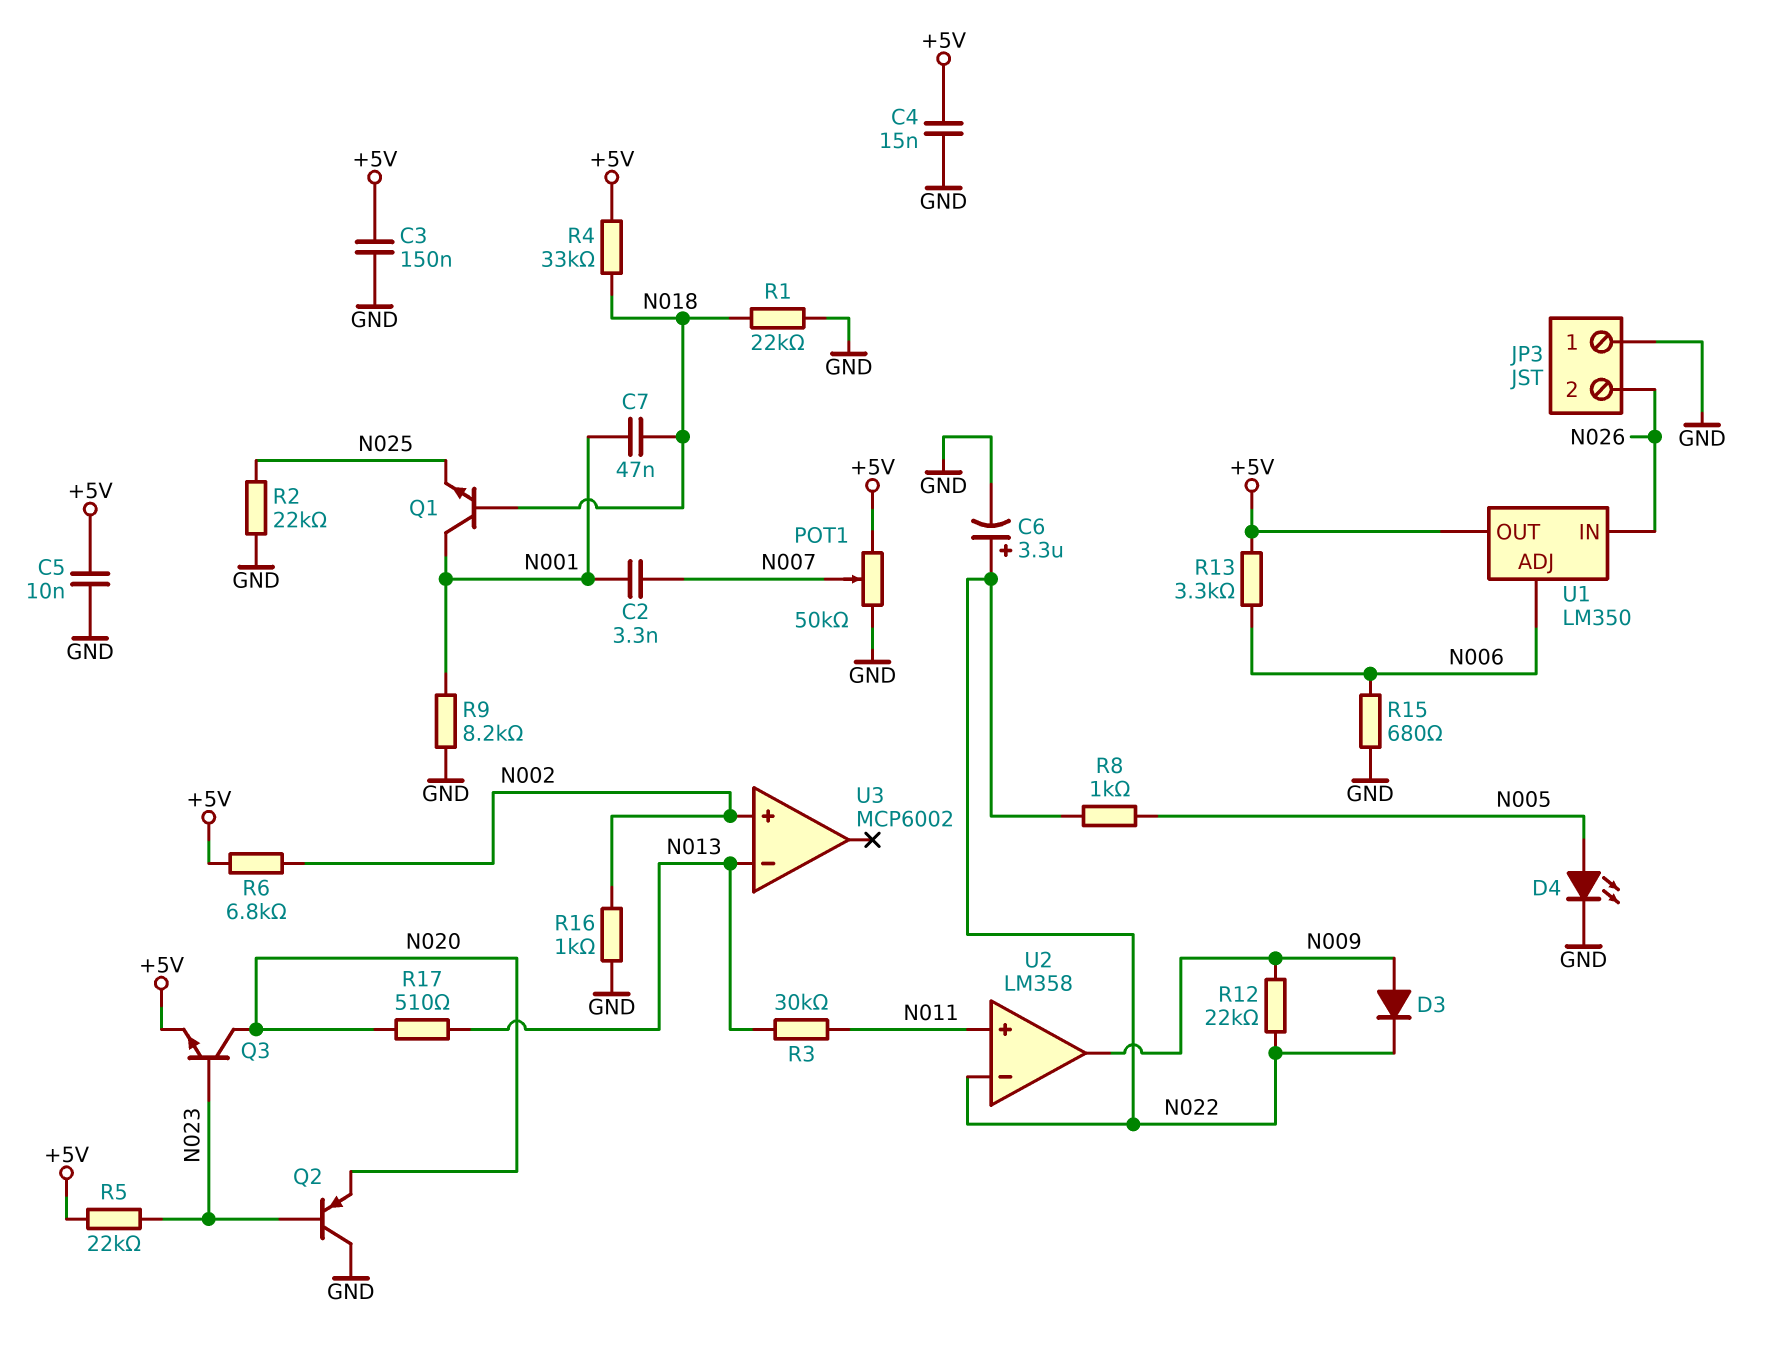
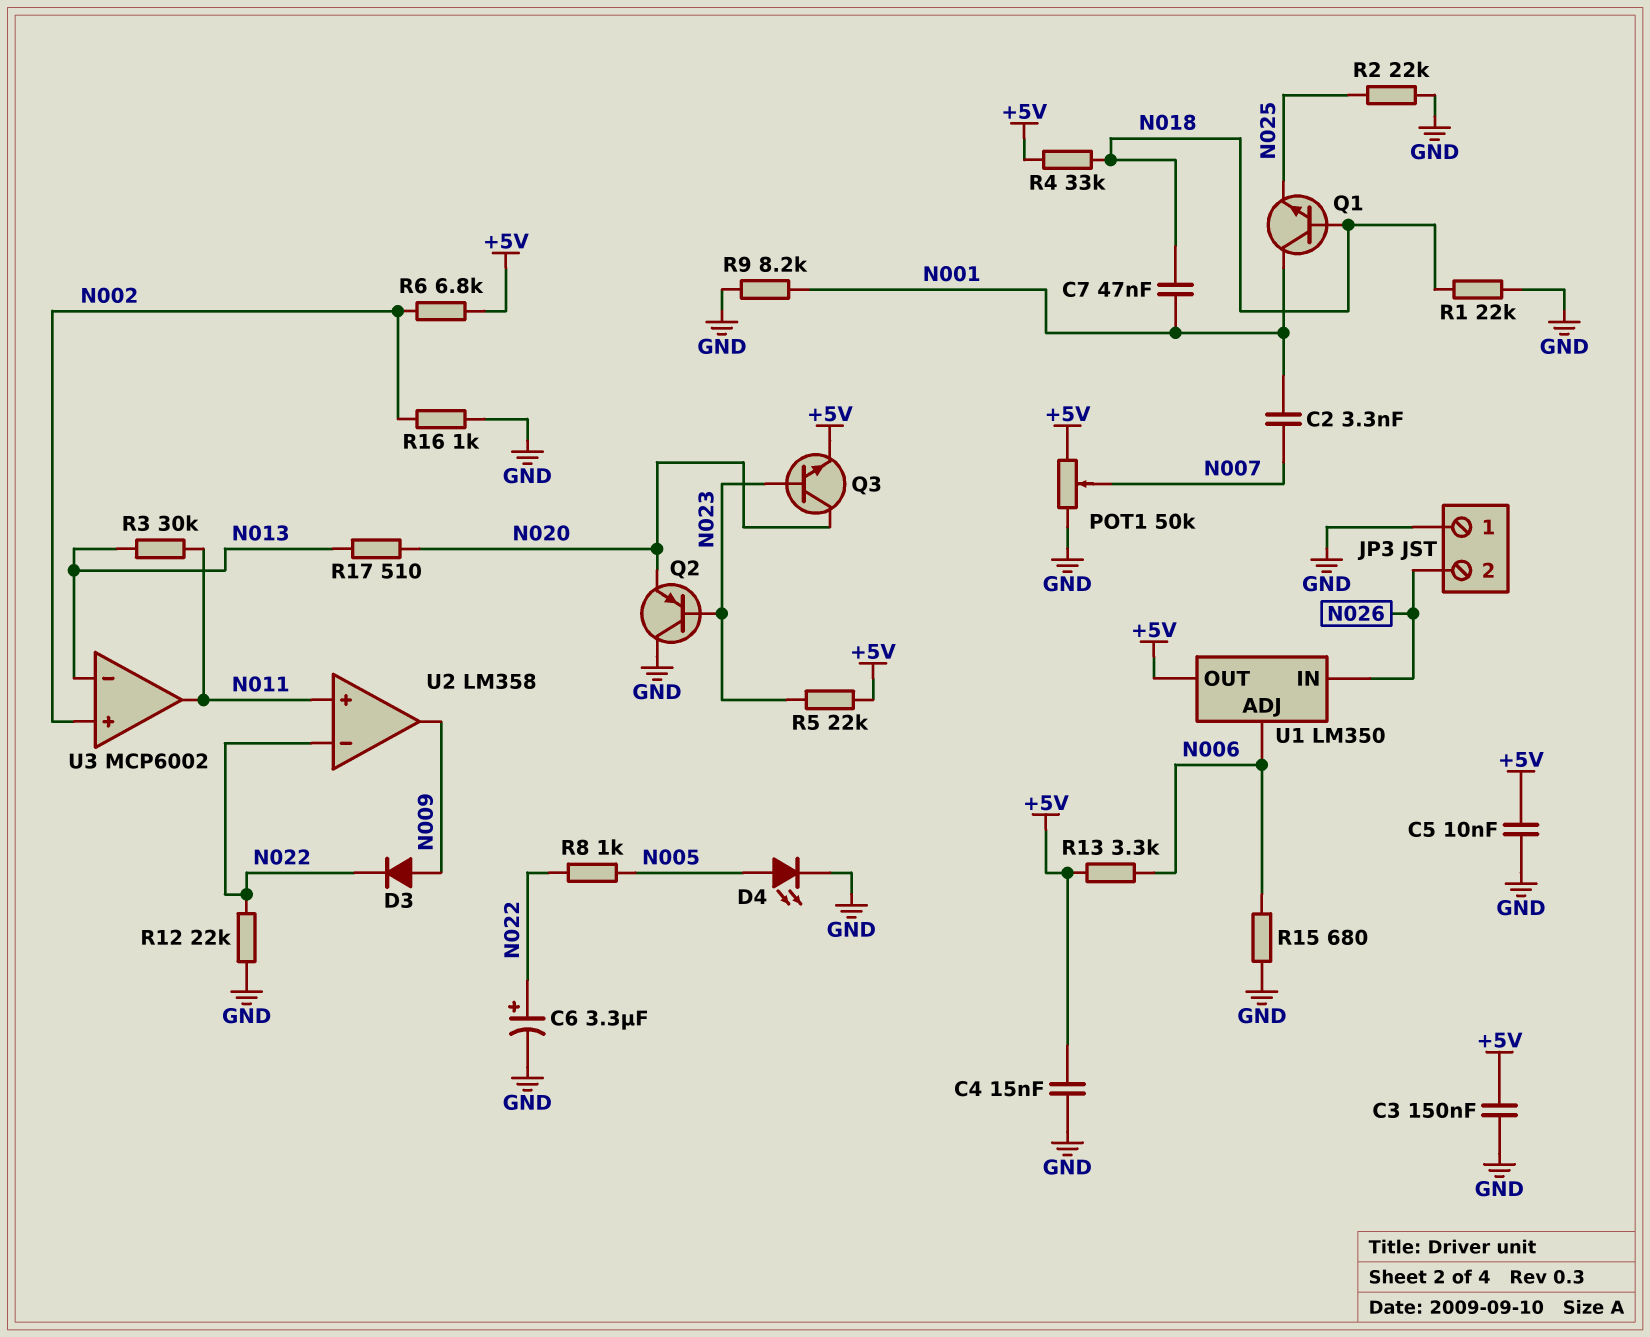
R12: 22k (N009, N022) -> 22k (GND, N022)
U3 pin out: none -> N011

